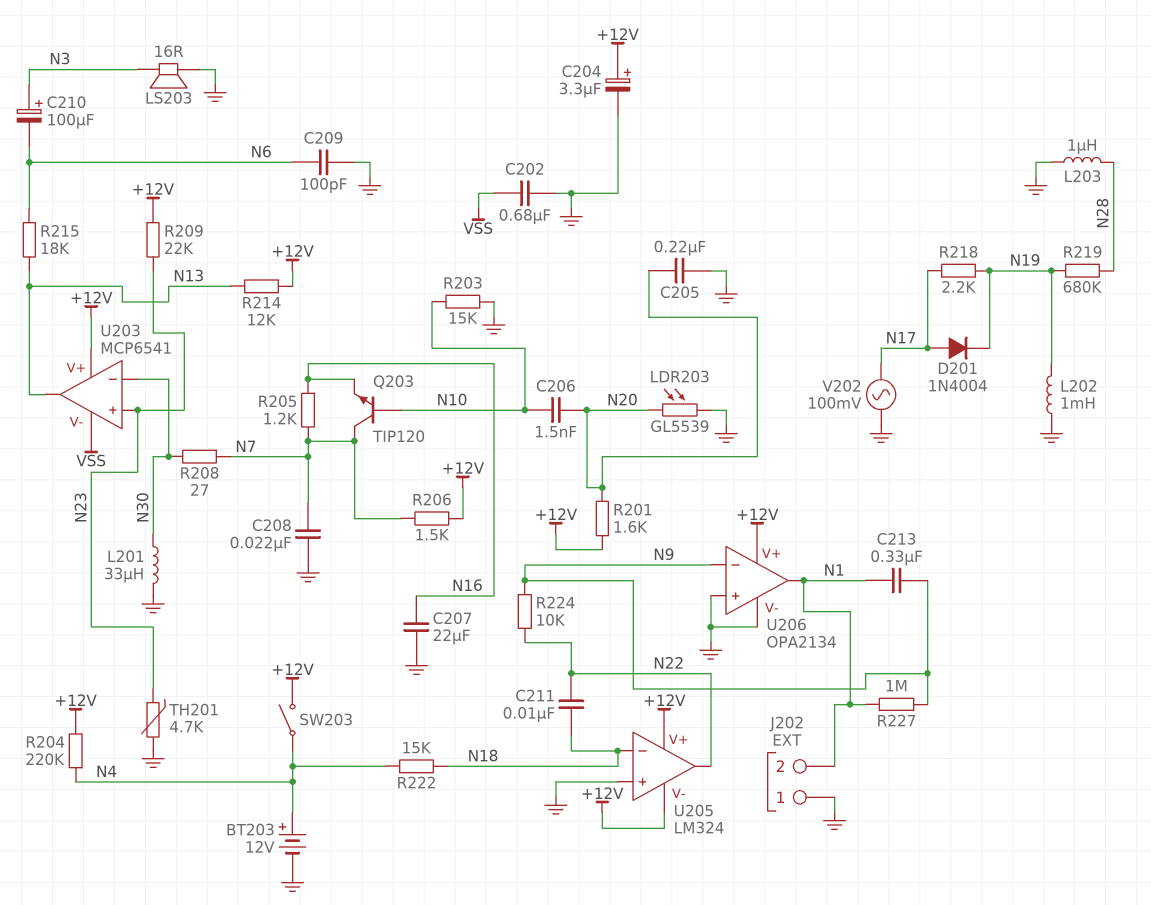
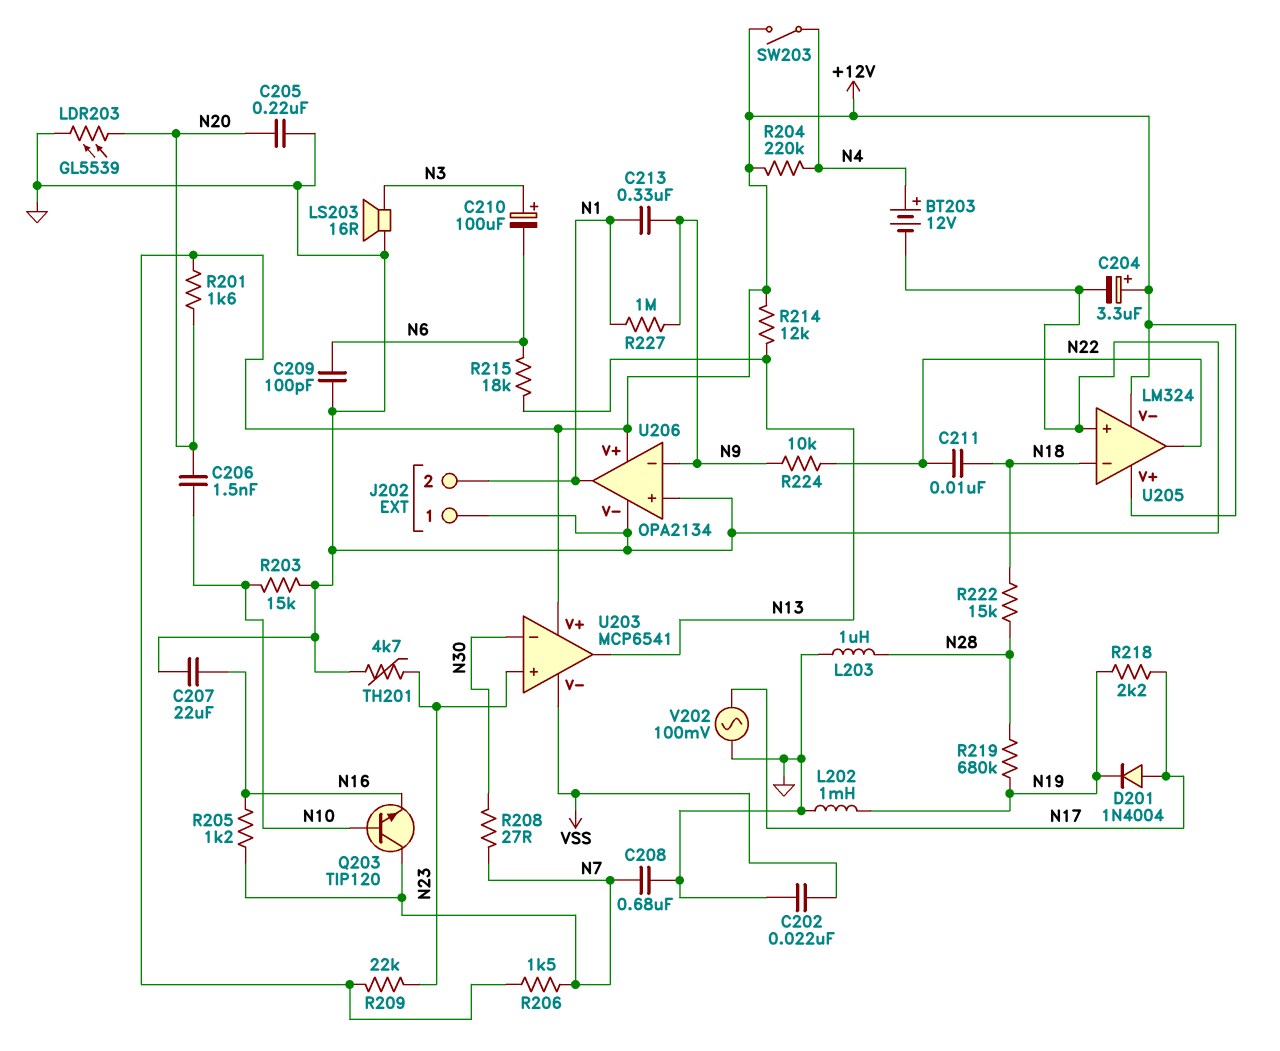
C202: 680nF (GND, VSS) -> 22nF (GND, VSS)
C208: 22nF (GND, N7) -> 680nF (GND, N7)
L201: 33uH (GND, N30) -> none
R222: 15k (N4, N18) -> 15k (N18, N28)

